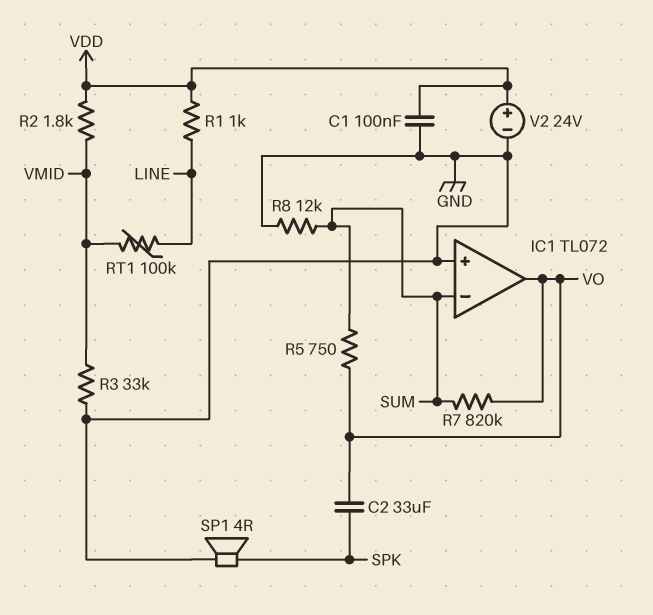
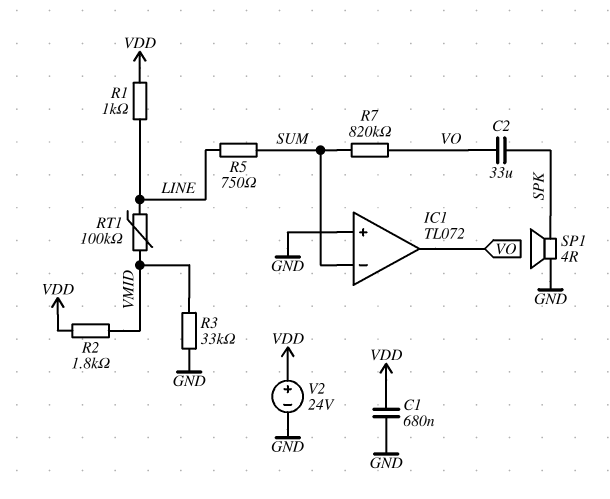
C1: 100nF (GND, VDD) -> 680nF (GND, VDD)
R5: 750 (SUM, VO) -> 750 (LINE, SUM)
R8: 12k (GND, SUM) -> none

